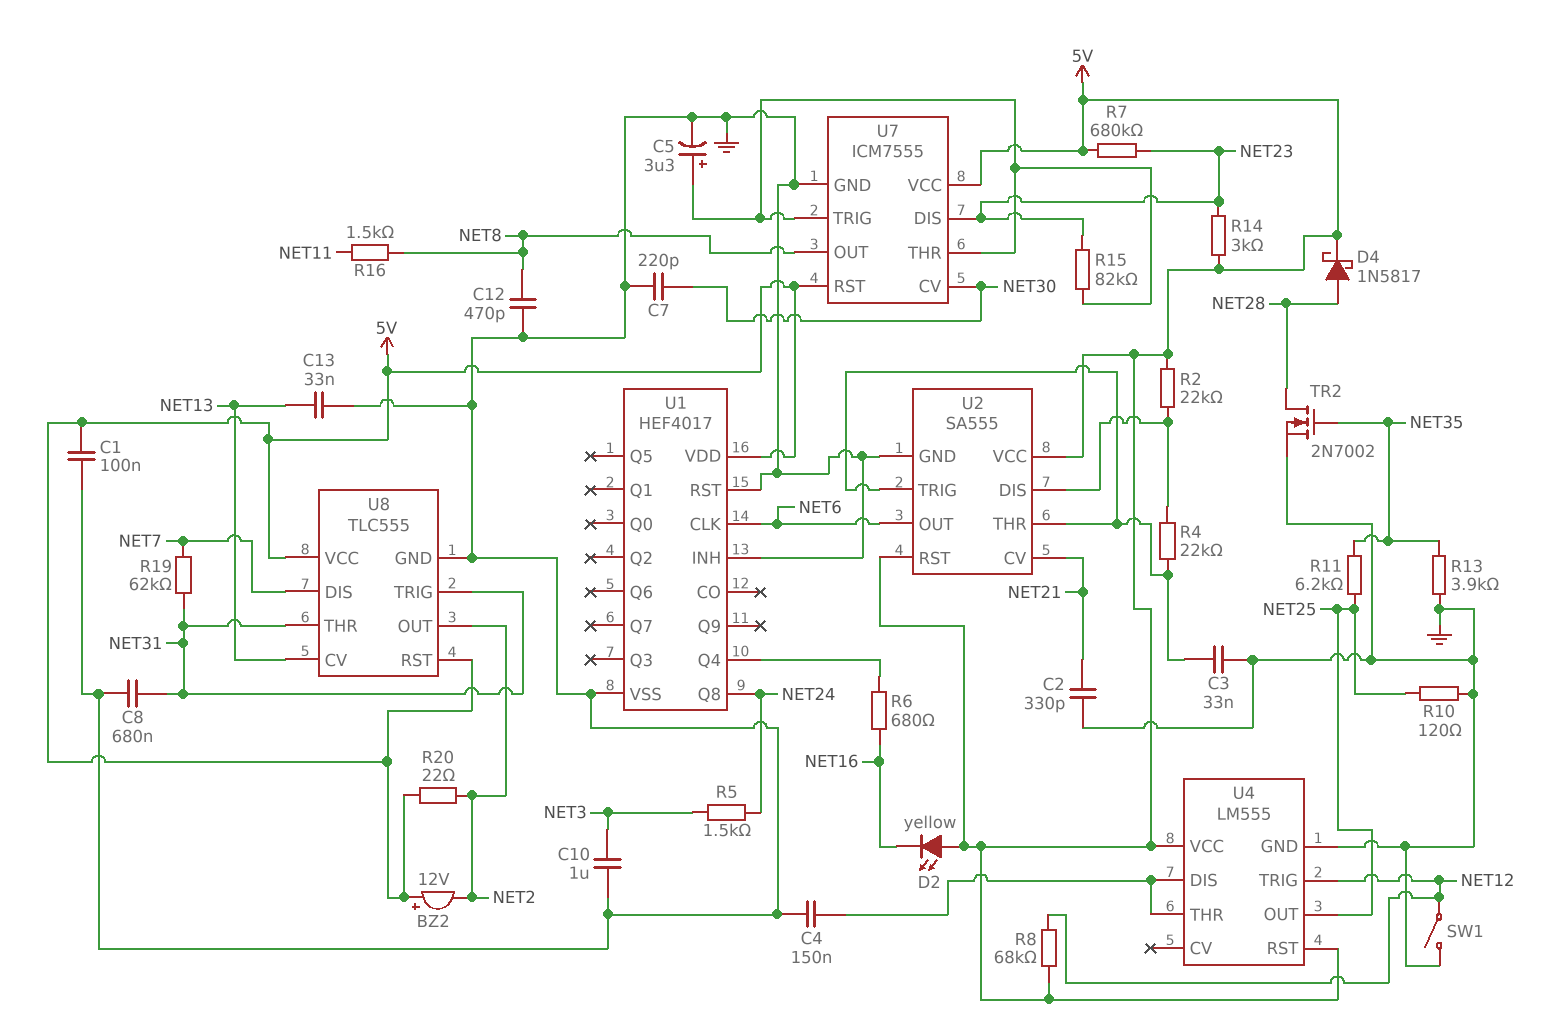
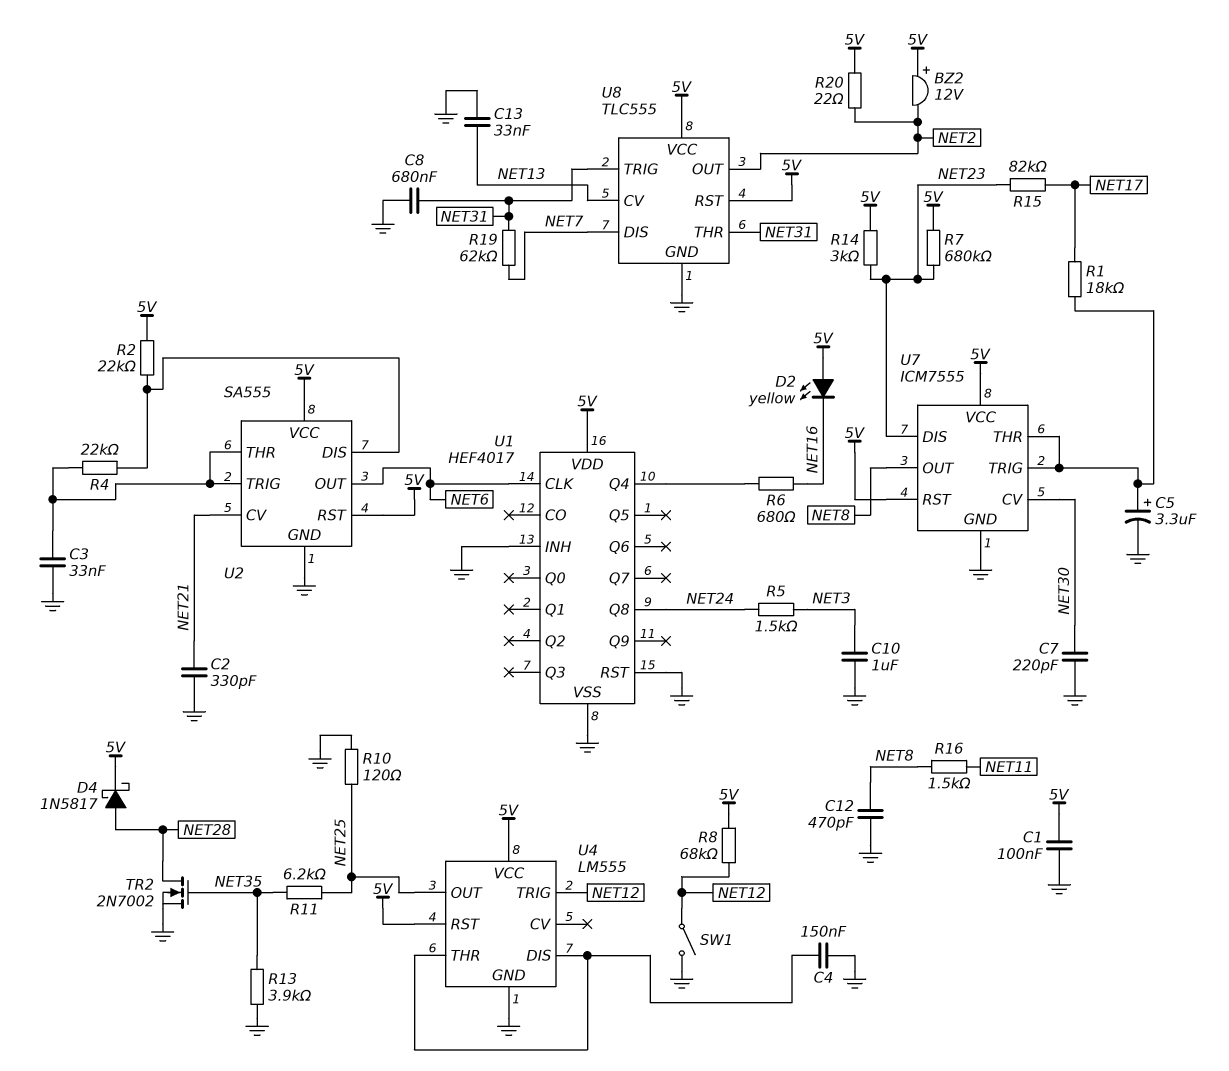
R1: none -> 18k (NET17, U7/THR)
R15: 82k (NET23, U7/THR) -> 82k (NET17, NET23)

